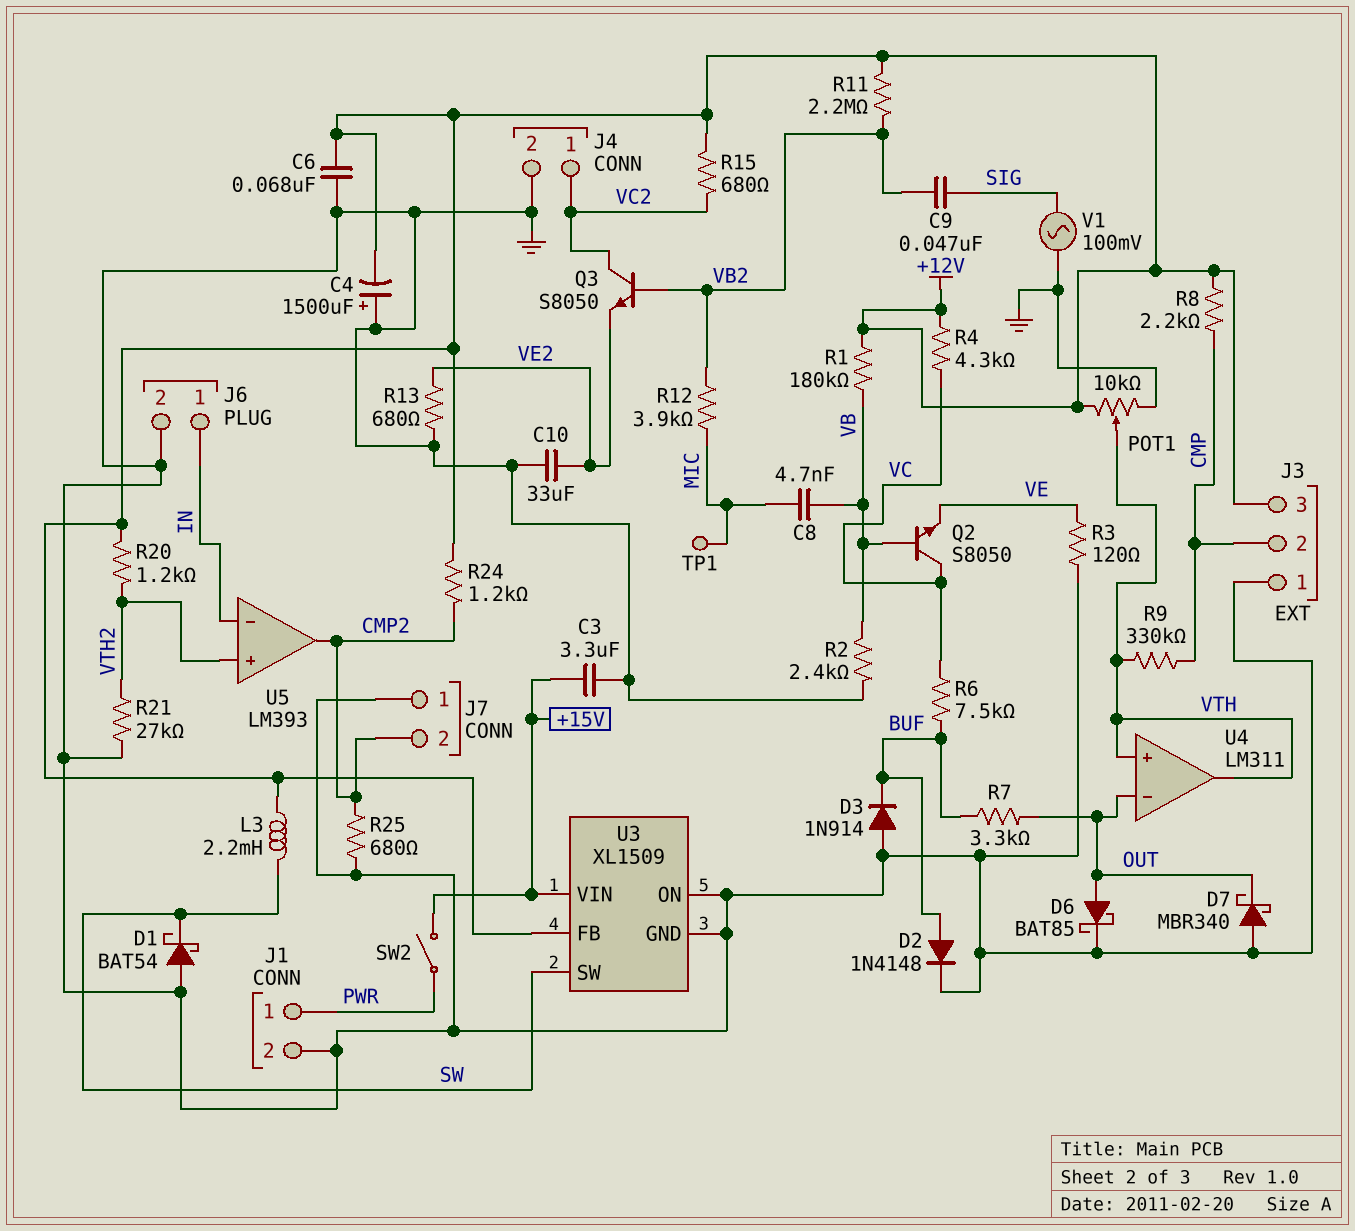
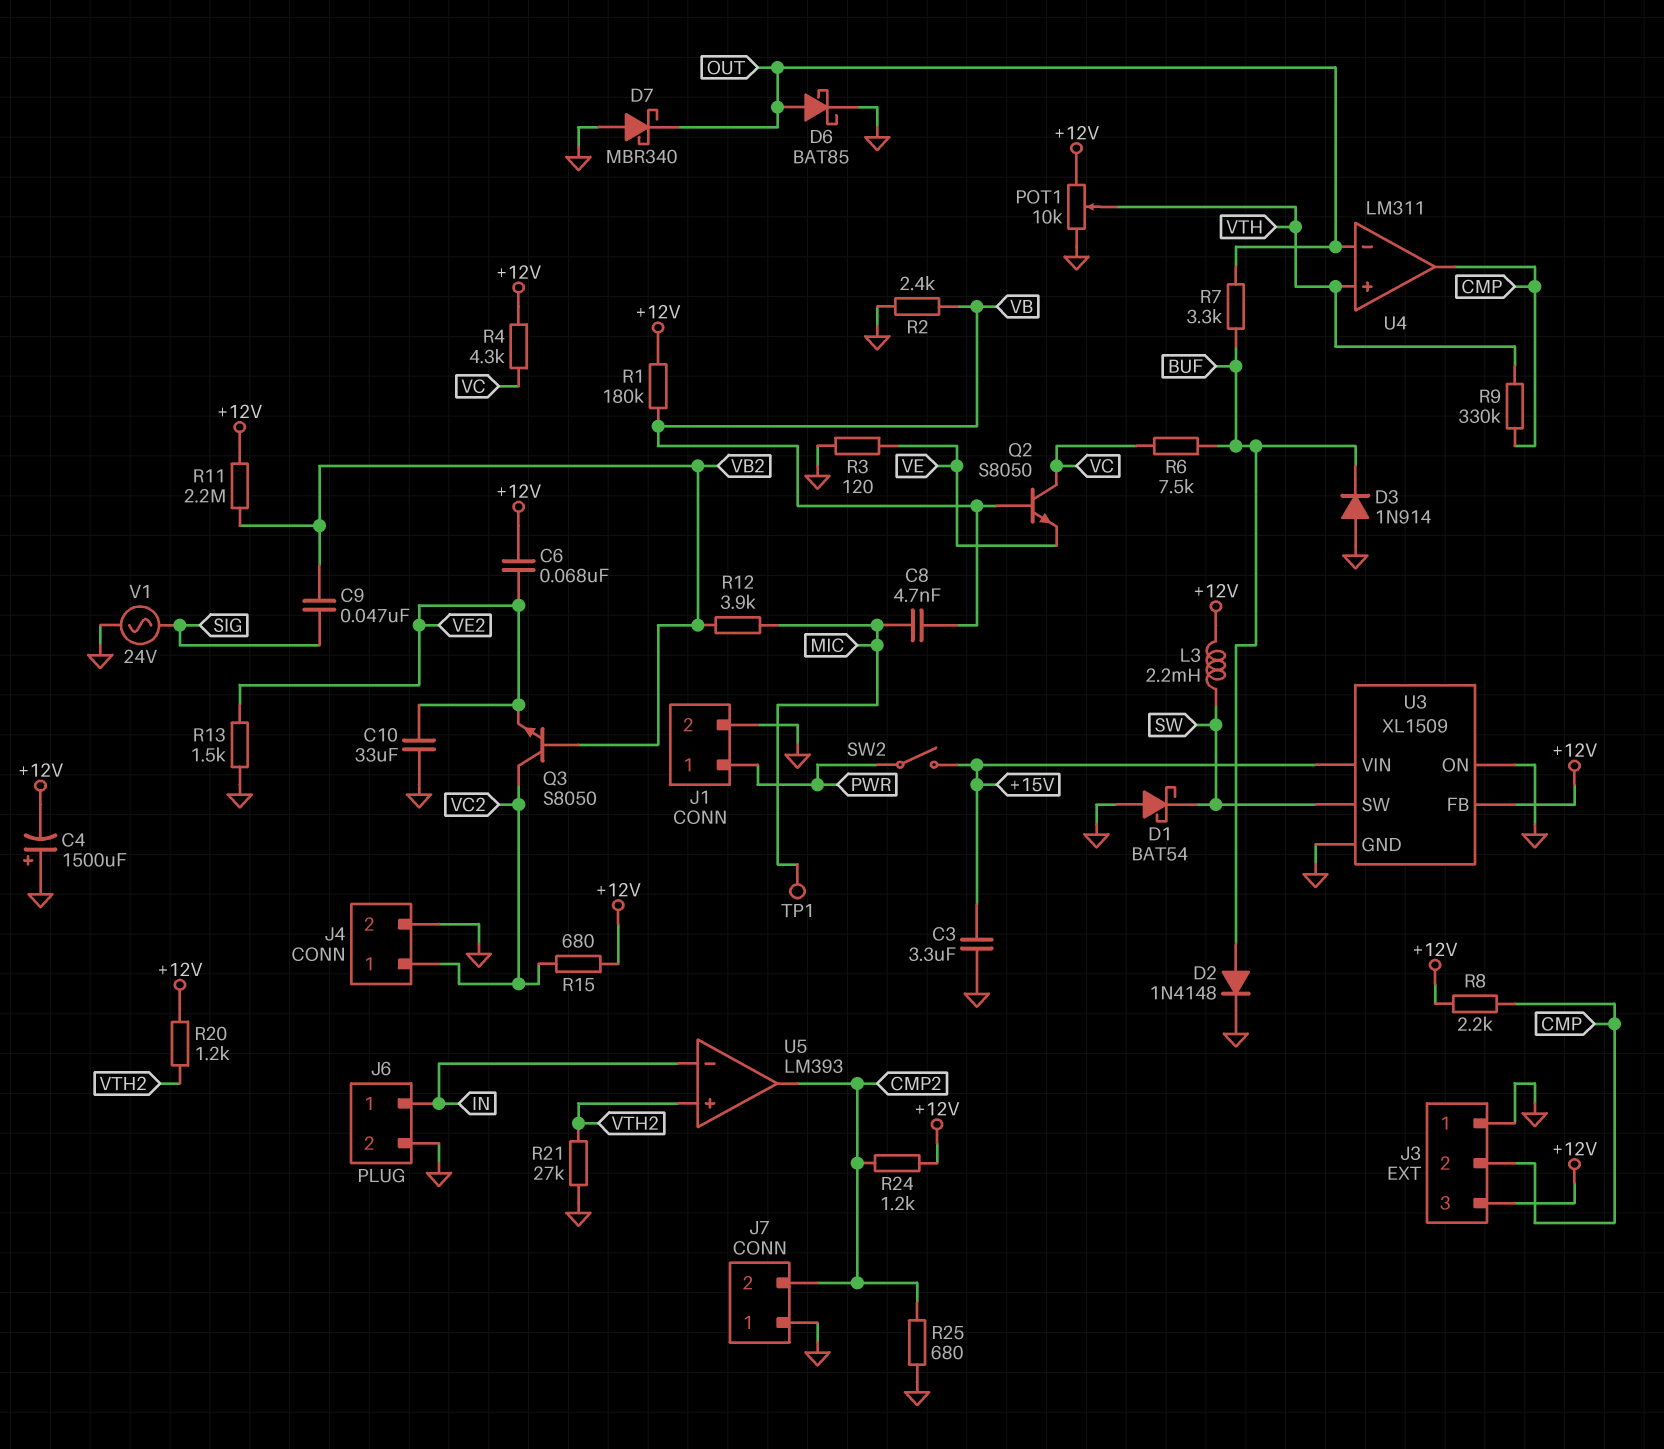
C6: 68nF (+12V, GND) -> 68nF (+12V, VE2)
R13: 680 (GND, VE2) -> 1.5k (GND, VE2)
U4 pin out: VTH -> CMP
V1: AC 100mV (GND, SIG) -> AC 24V (GND, SIG)

